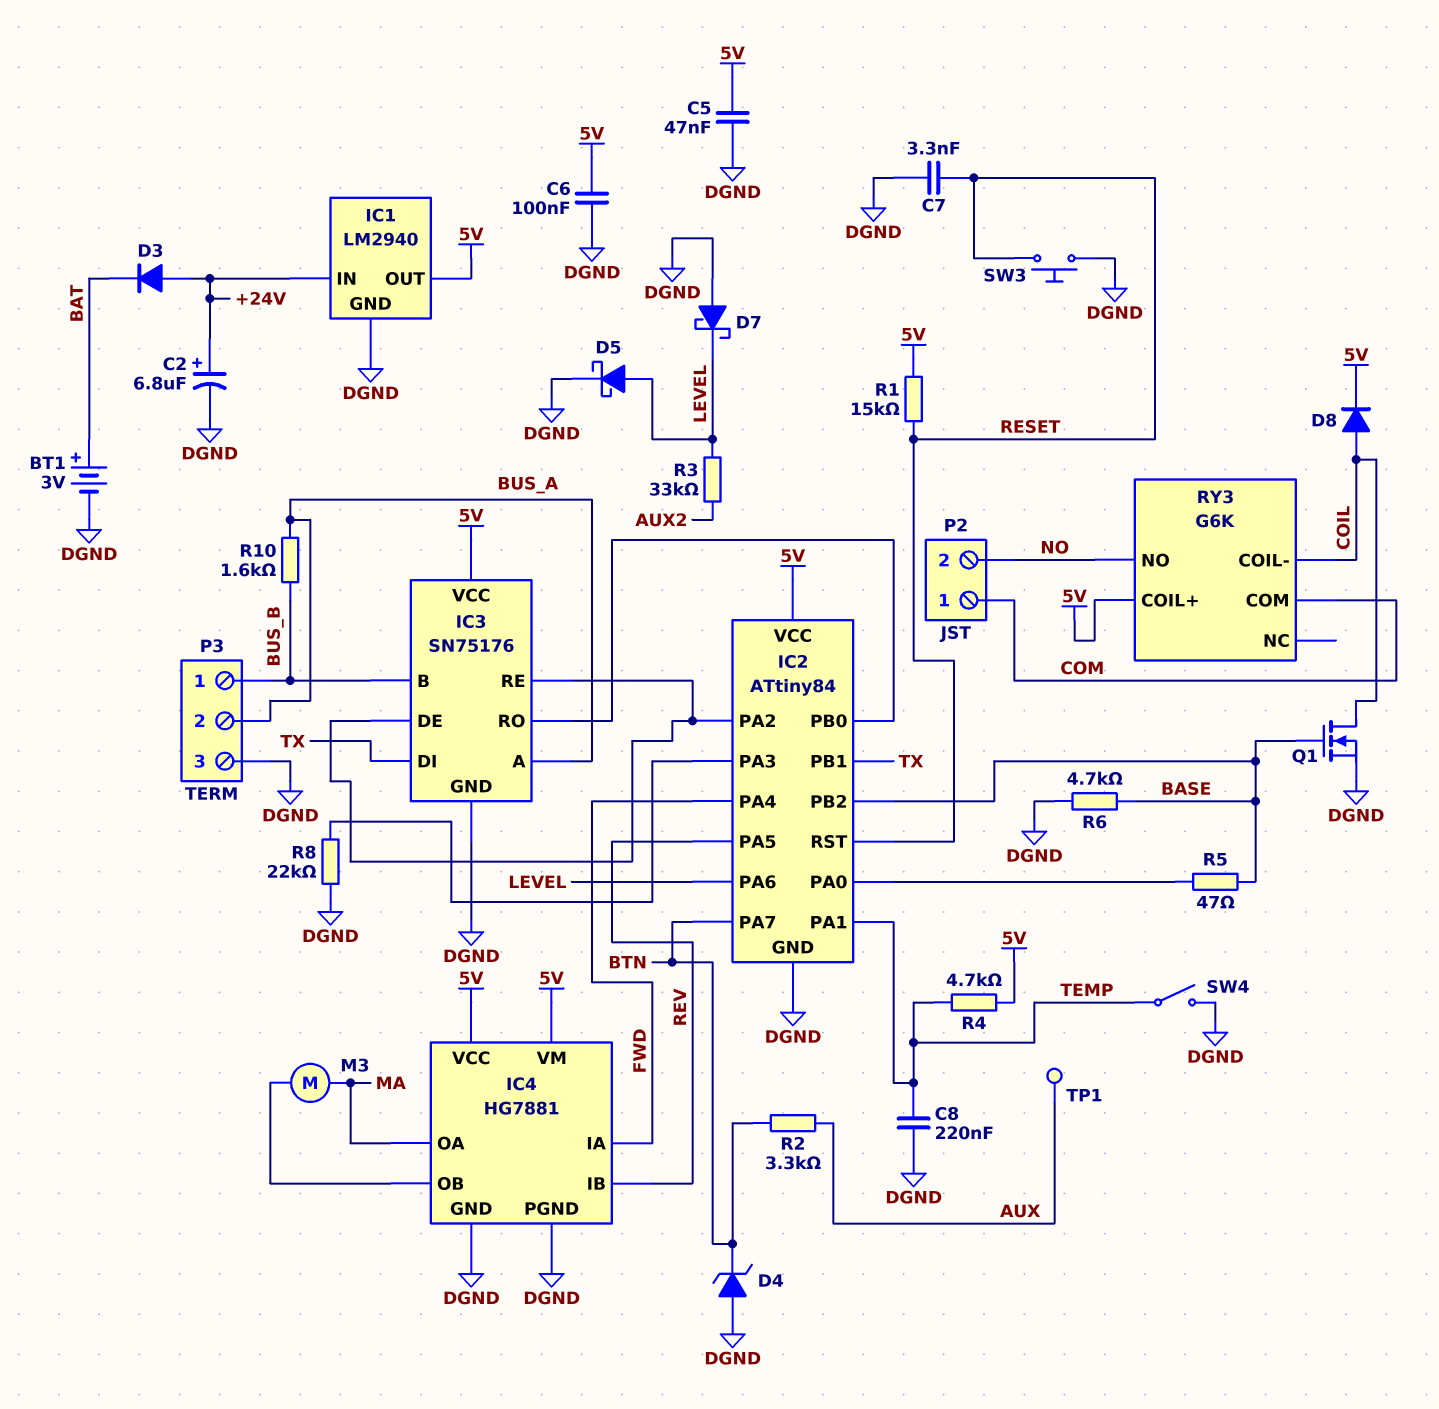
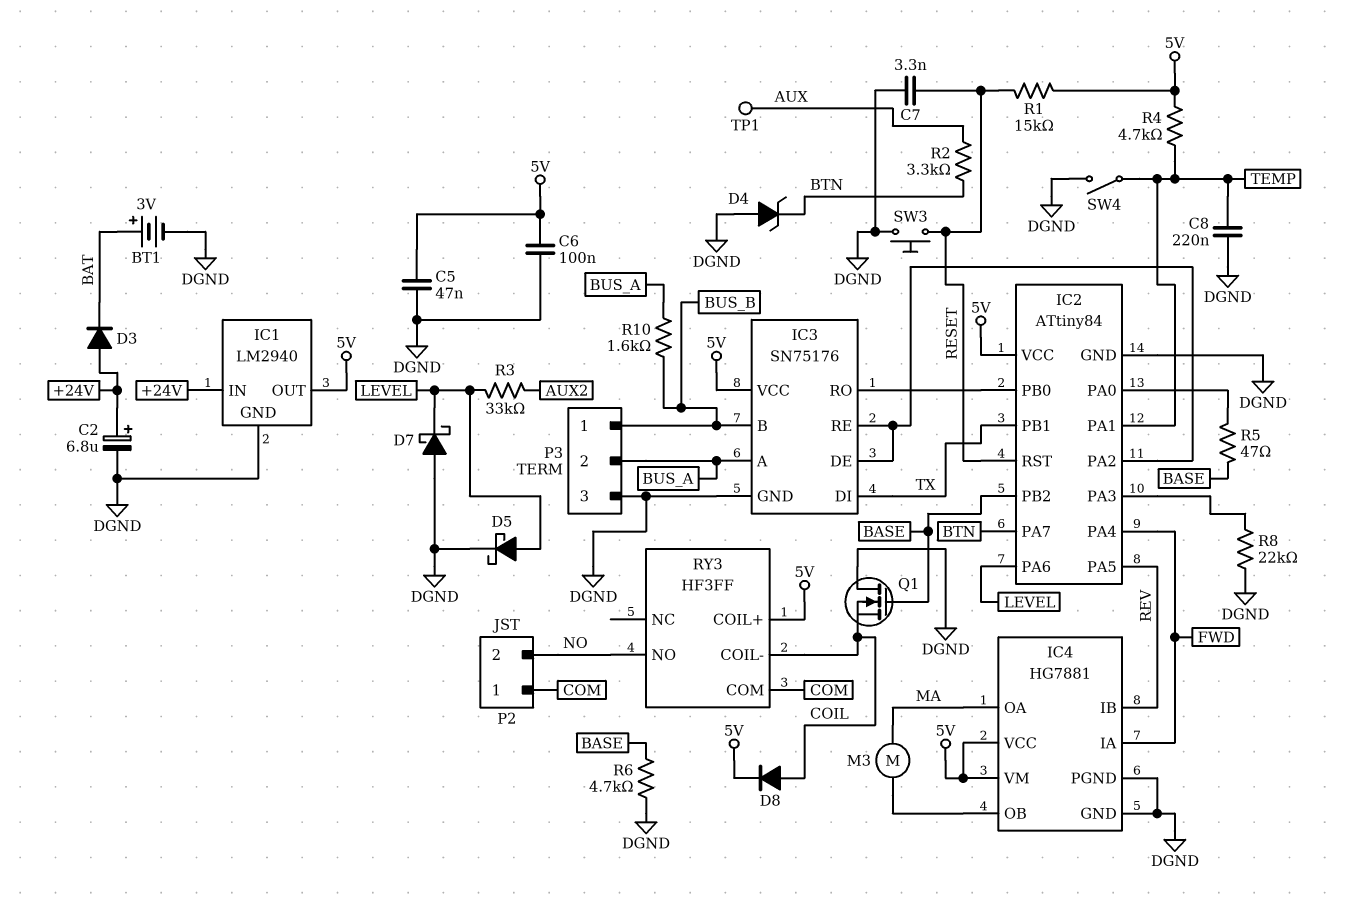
Q1: NMOS (G BASE, D COIL, S DGND) -> NMOS (G BASE, D DGND, S COIL)
RY3: G6K -> HF3FF

